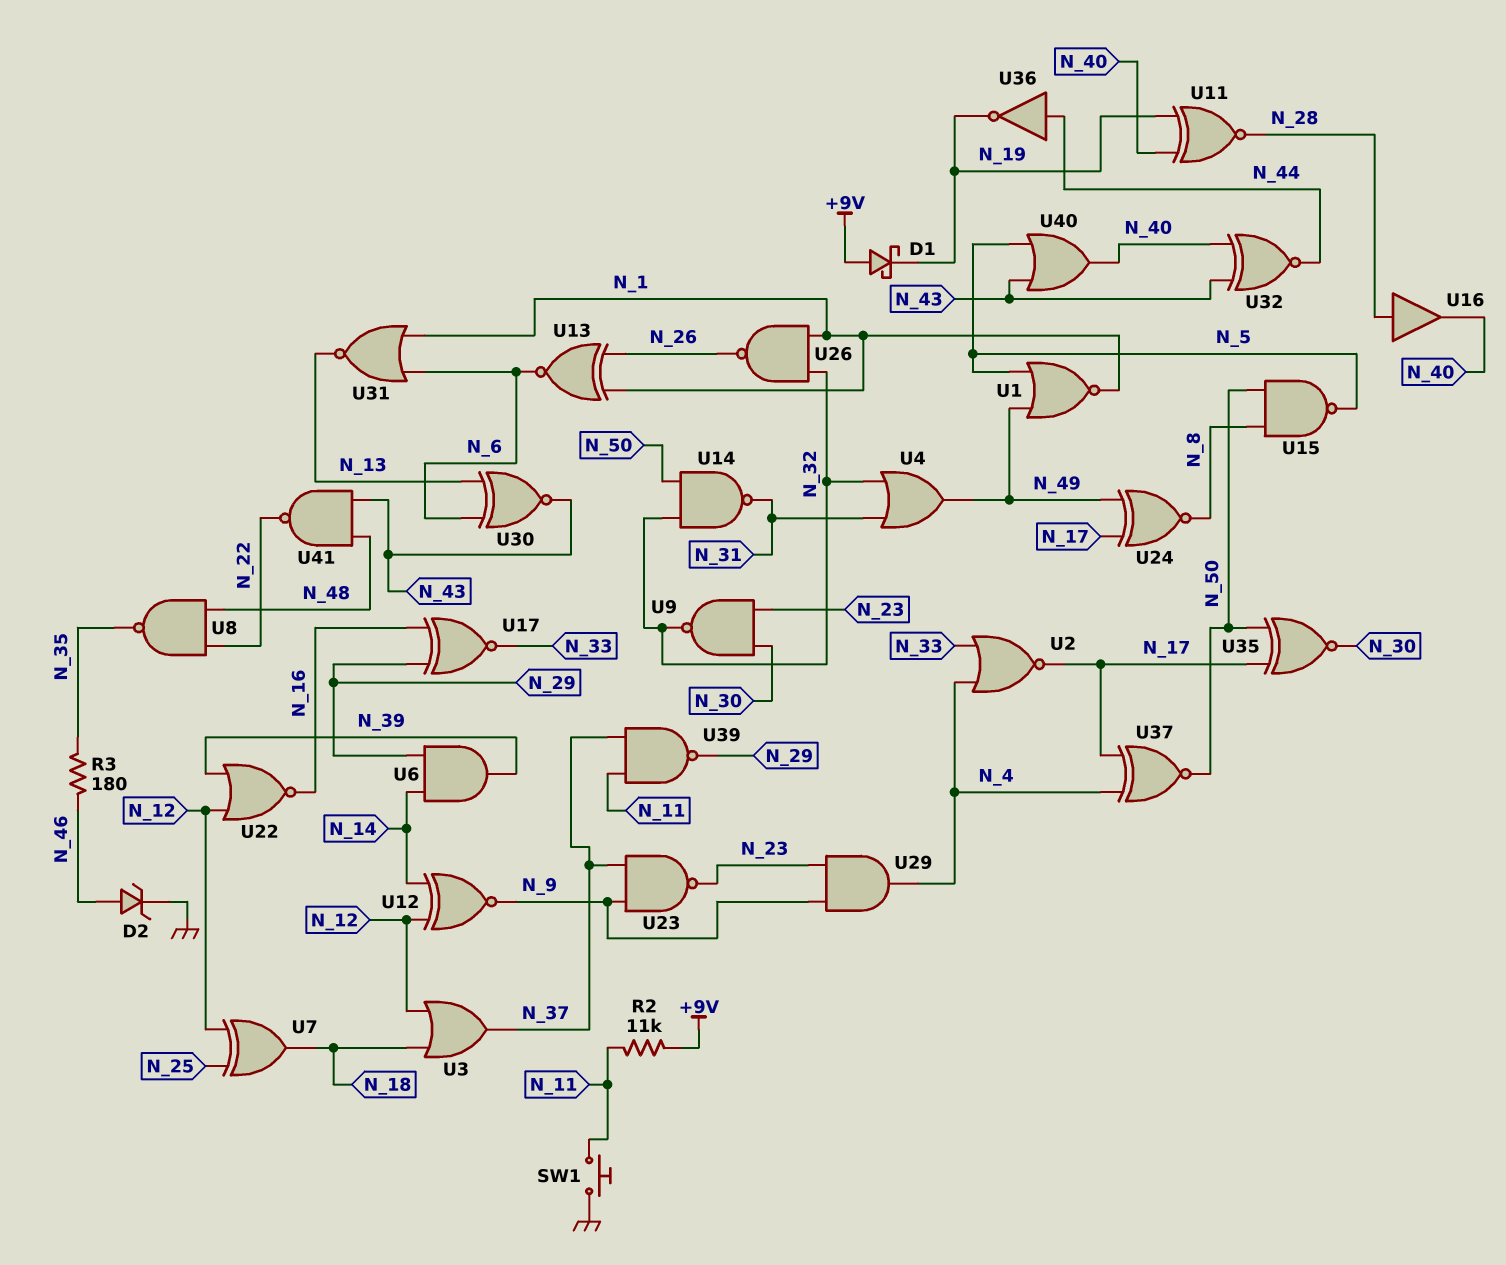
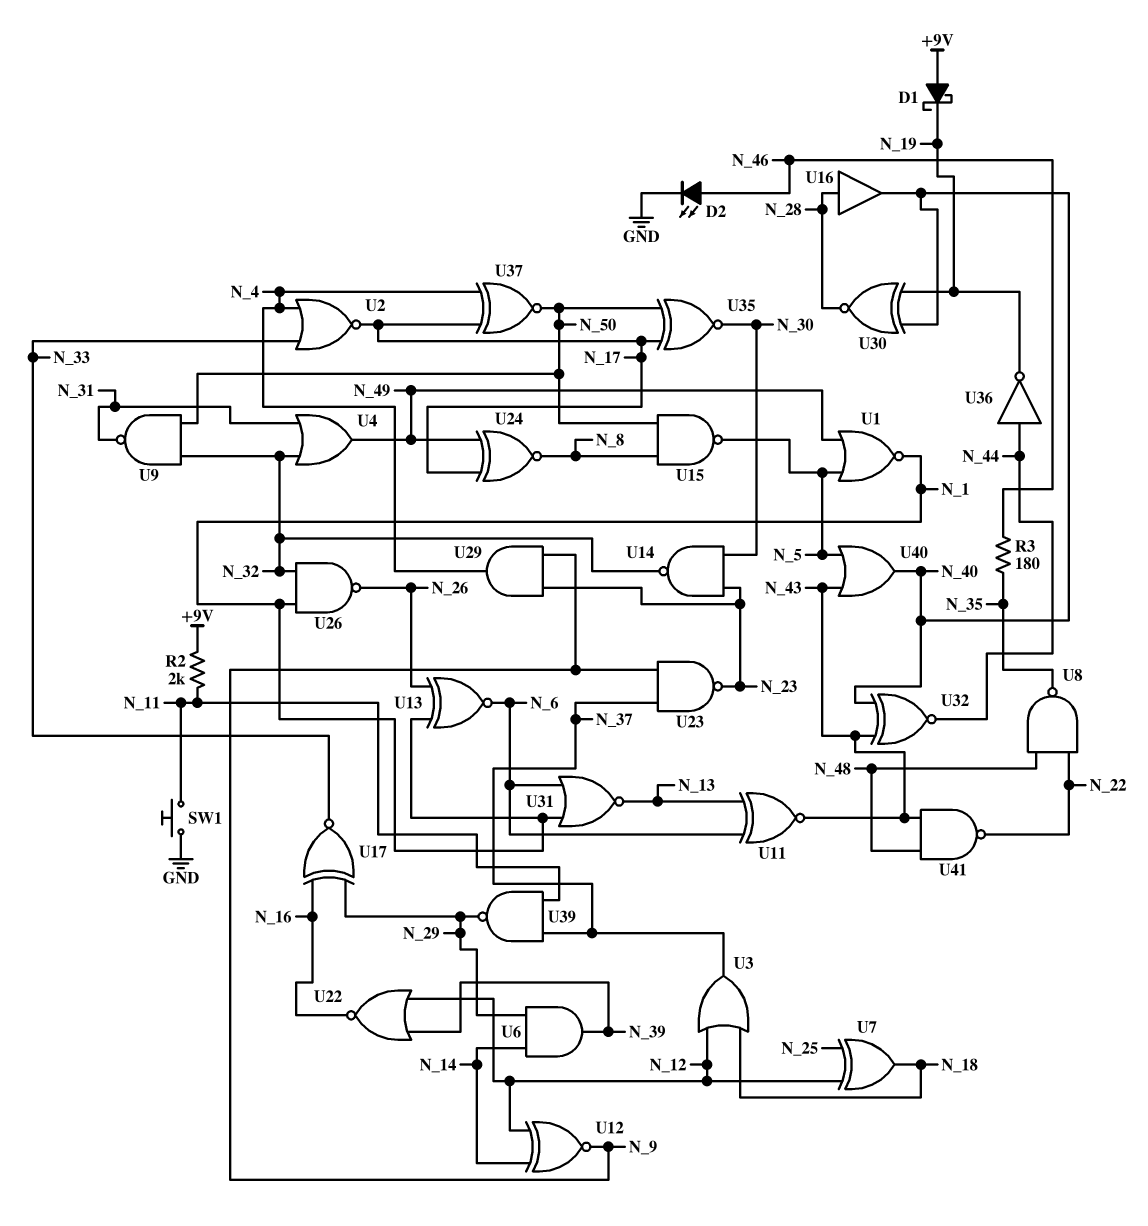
D2: zener (A N_46, K GND) -> LED (A N_46, K GND)
R2: 11k (+9V, N_11) -> 2k (+9V, N_11)
U9: NAND (in N_23, in N_30, out N_32) -> NAND (in N_32, in N_50, out N_31)
U11: XNOR (in N_19, in N_40, out N_28) -> XNOR (in N_6, in N_13, out N_43)
U14: NAND (in N_32, in N_50, out N_31) -> NAND (in N_23, in N_30, out N_32)
U30: XNOR (in N_6, in N_13, out N_43) -> XNOR (in N_19, in N_40, out N_28)

